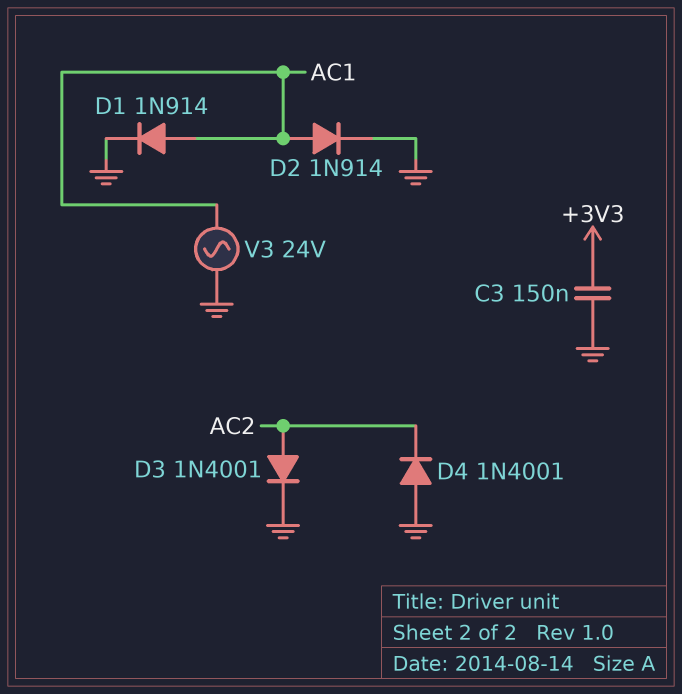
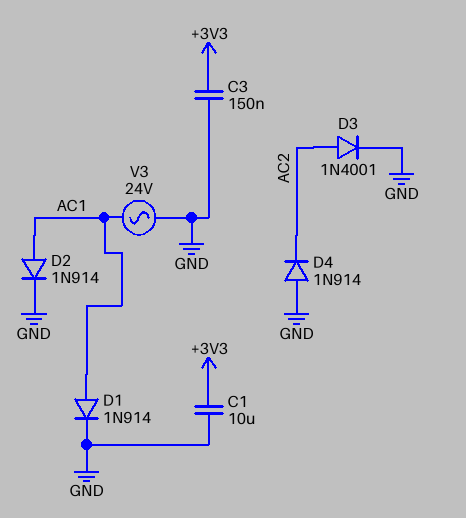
C1: none -> 10uF (+3V3, GND)
D4: diode 1N4001 (A GND, K AC2) -> diode 1N914 (A GND, K AC2)

